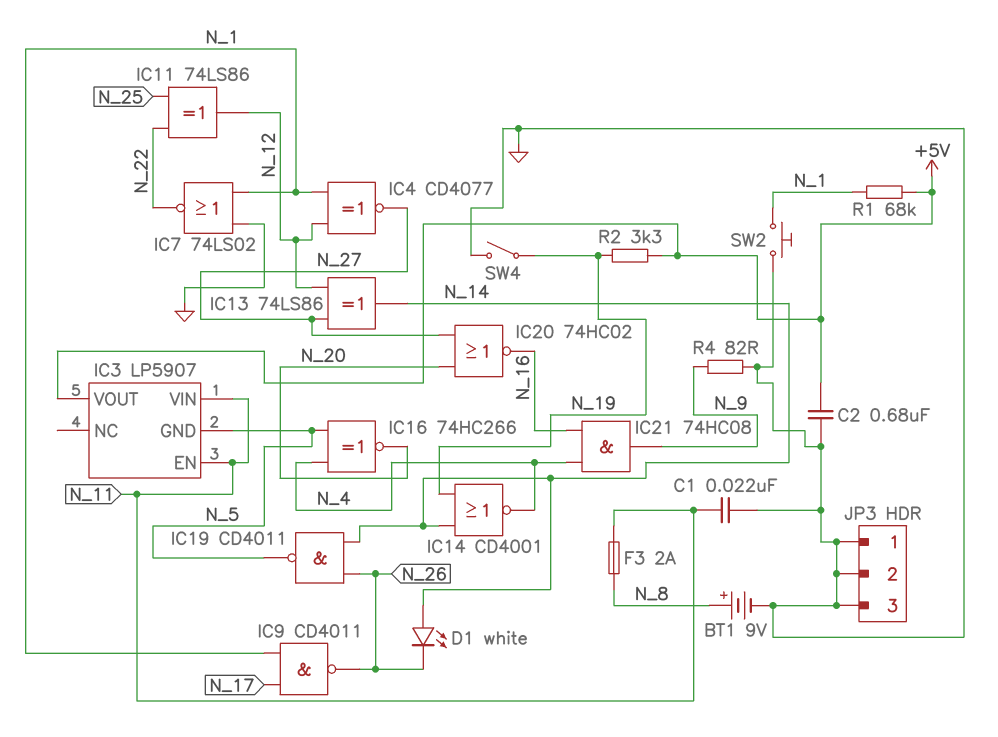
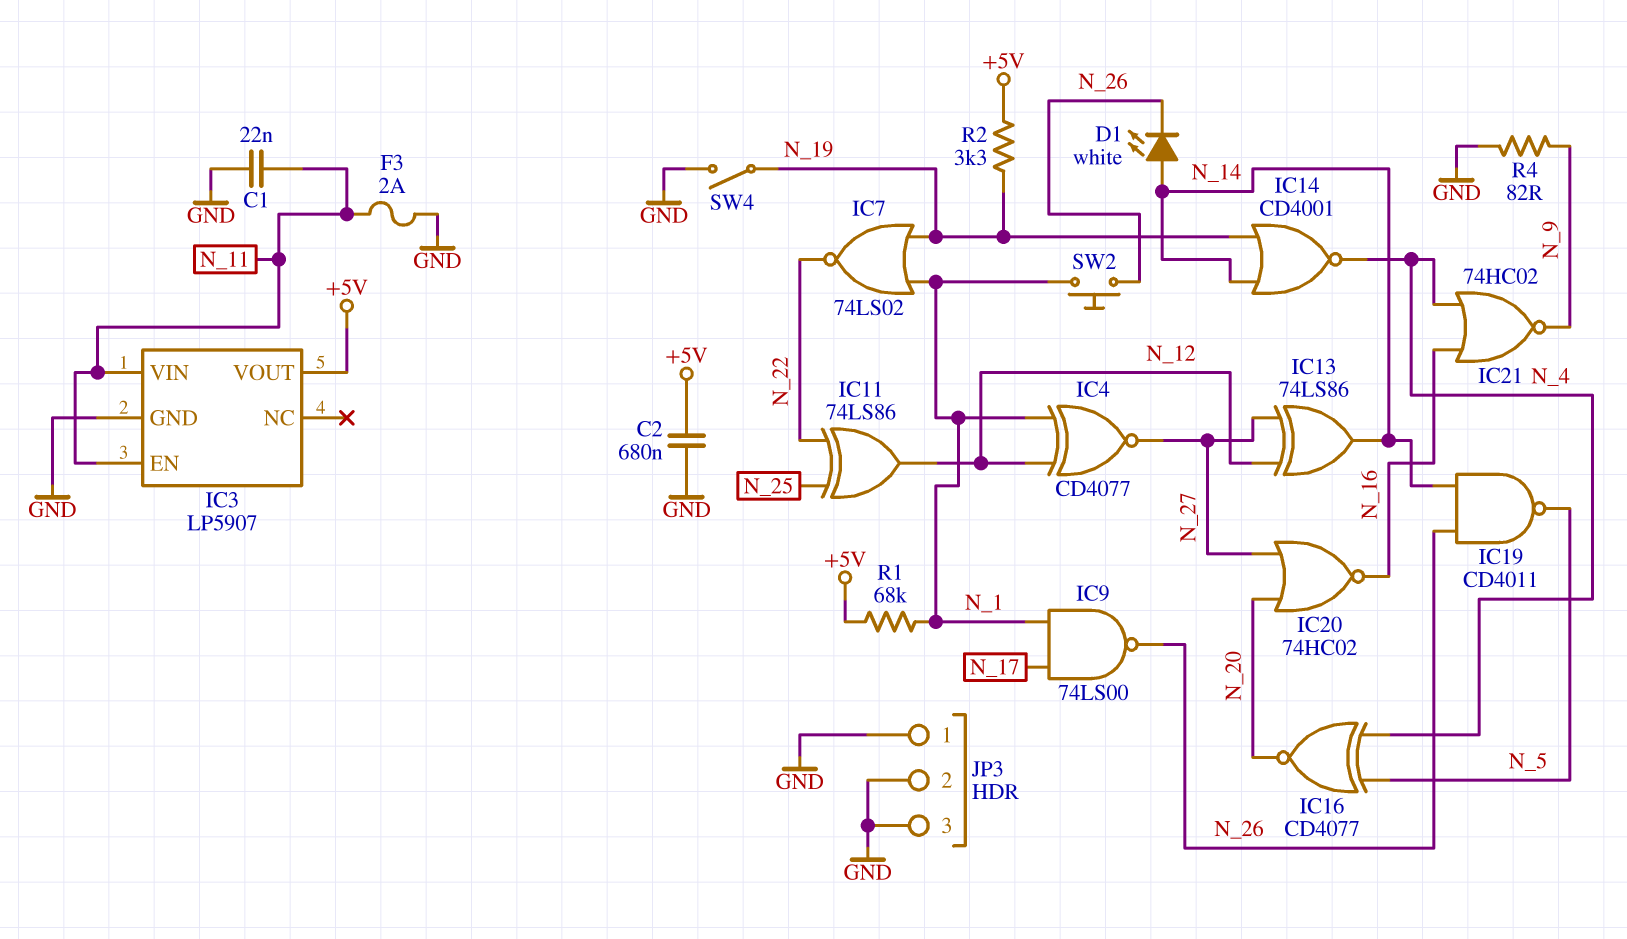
BT1: 9V (plus N_8, minus GND) -> none
F3: 2A (N_8, N_11) -> 2A (GND, N_11)
IC3 pin GND: N_5 -> GND
IC7: NOR 74LS02 (in GND, in N_1, out N_22) -> NOR 74LS02 (in N_1, in N_19, out N_22)
IC9: NAND CD4011 (in N_1, in N_17, out N_26) -> NAND 74LS00 (in N_1, in N_17, out N_26)
IC16: XNOR 74HC266 (in N_4, in N_5, out N_20) -> XNOR CD4077 (in N_4, in N_5, out N_20)
IC21: AND 74HC08 (in N_4, in N_16, out N_9) -> NOR 74HC02 (in N_4, in N_16, out N_9)
SW2: button (GND, N_1) -> button (N_1, N_26)

